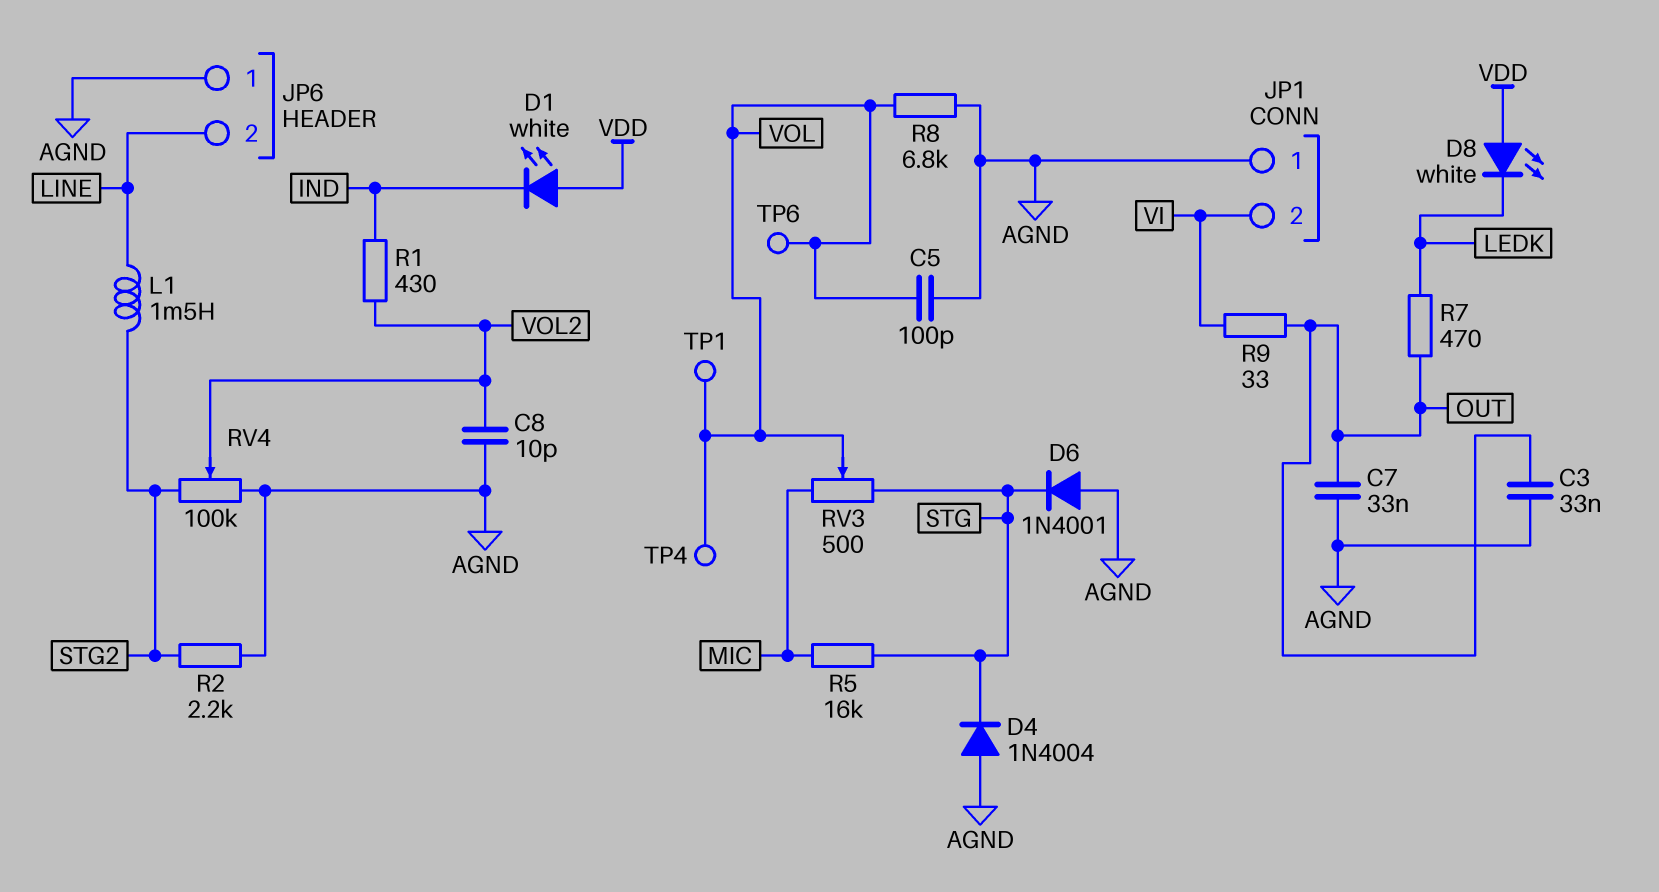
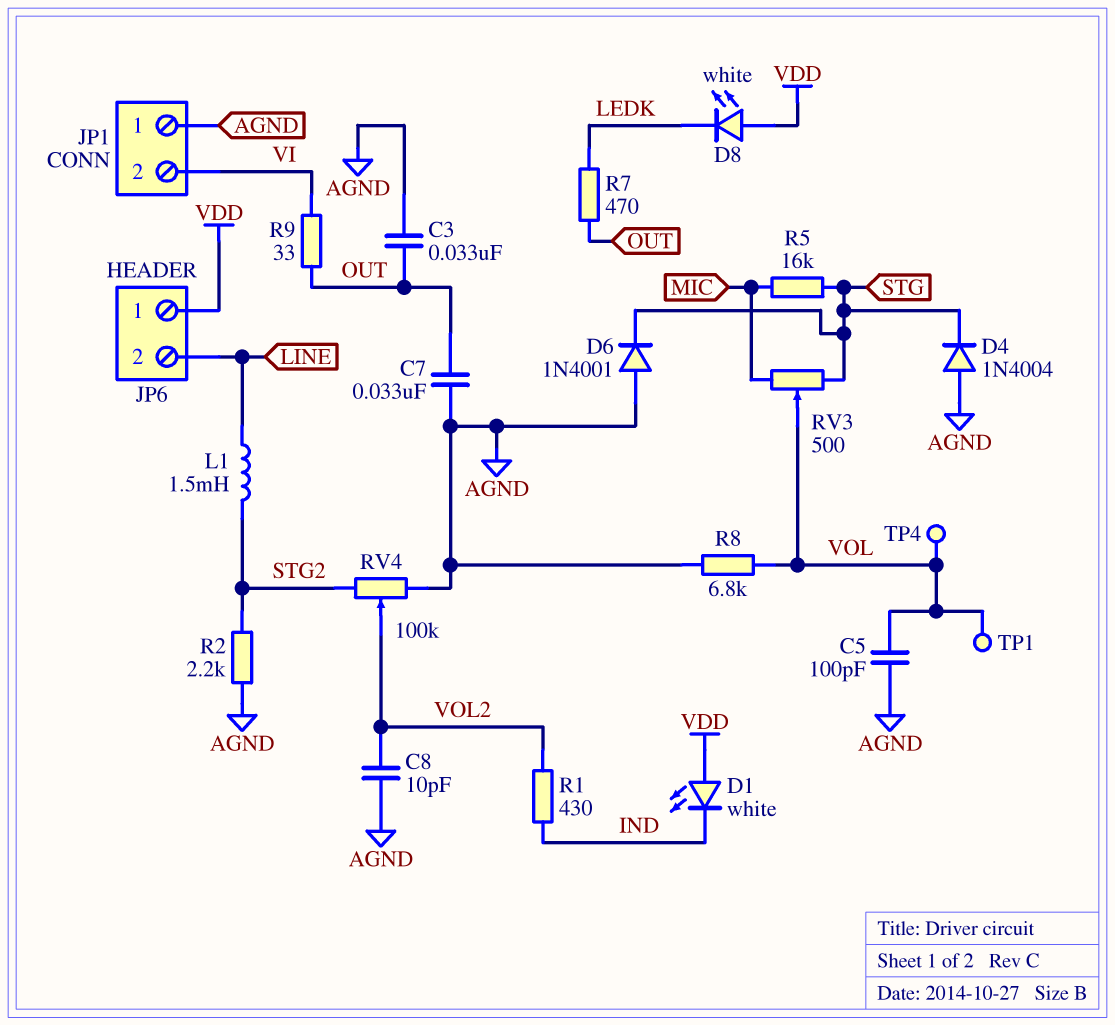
JP6 pin 1: AGND -> VDD
TP6: test point (VOL) -> none

